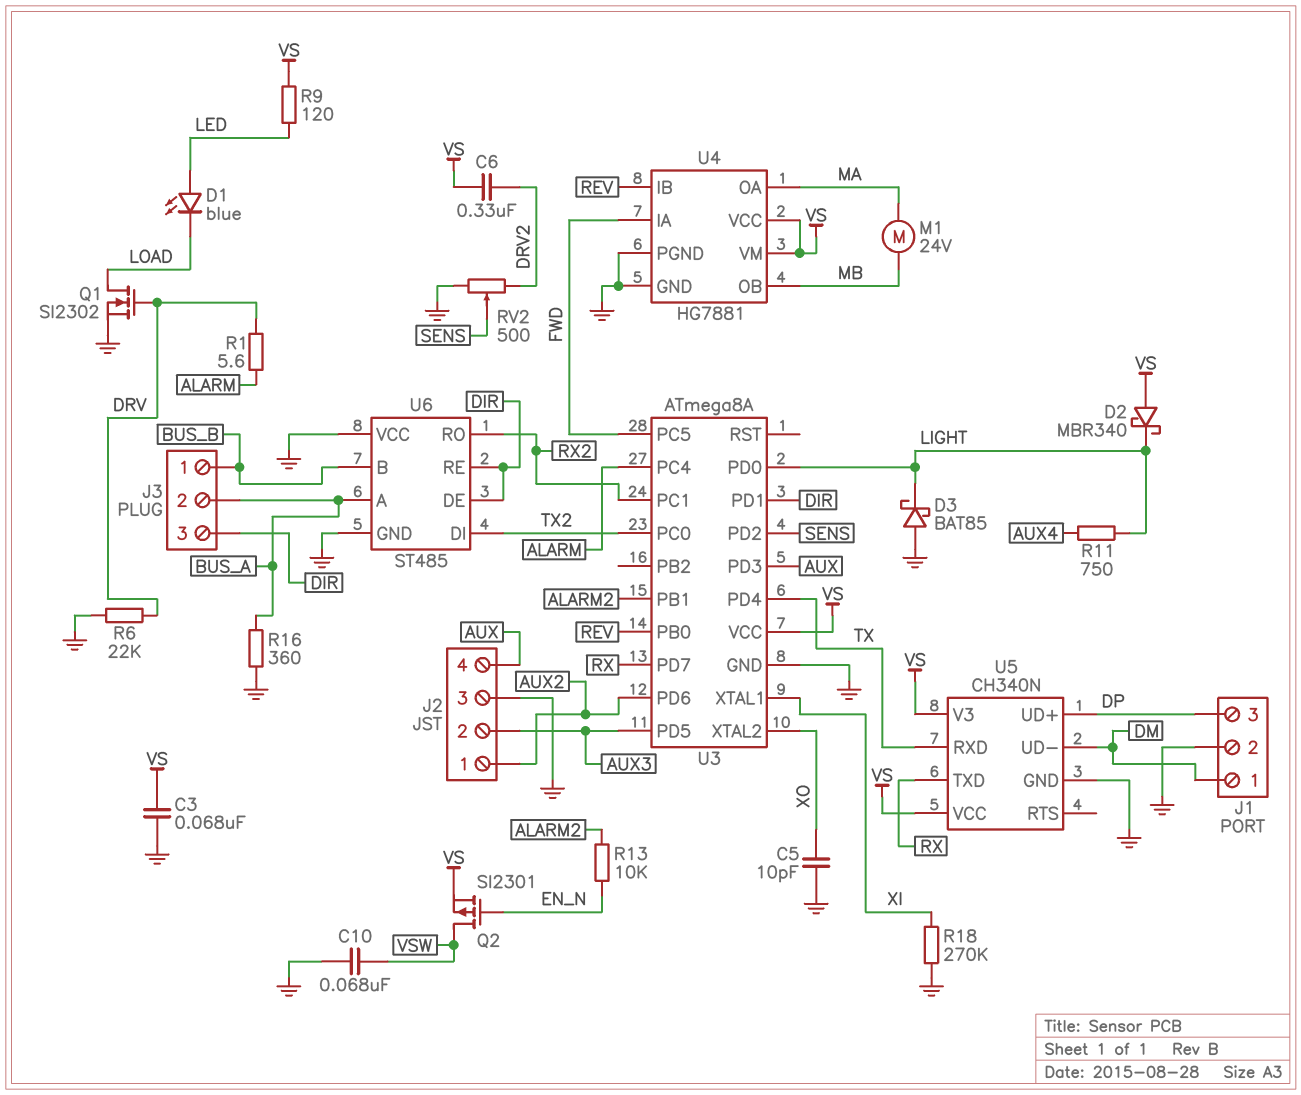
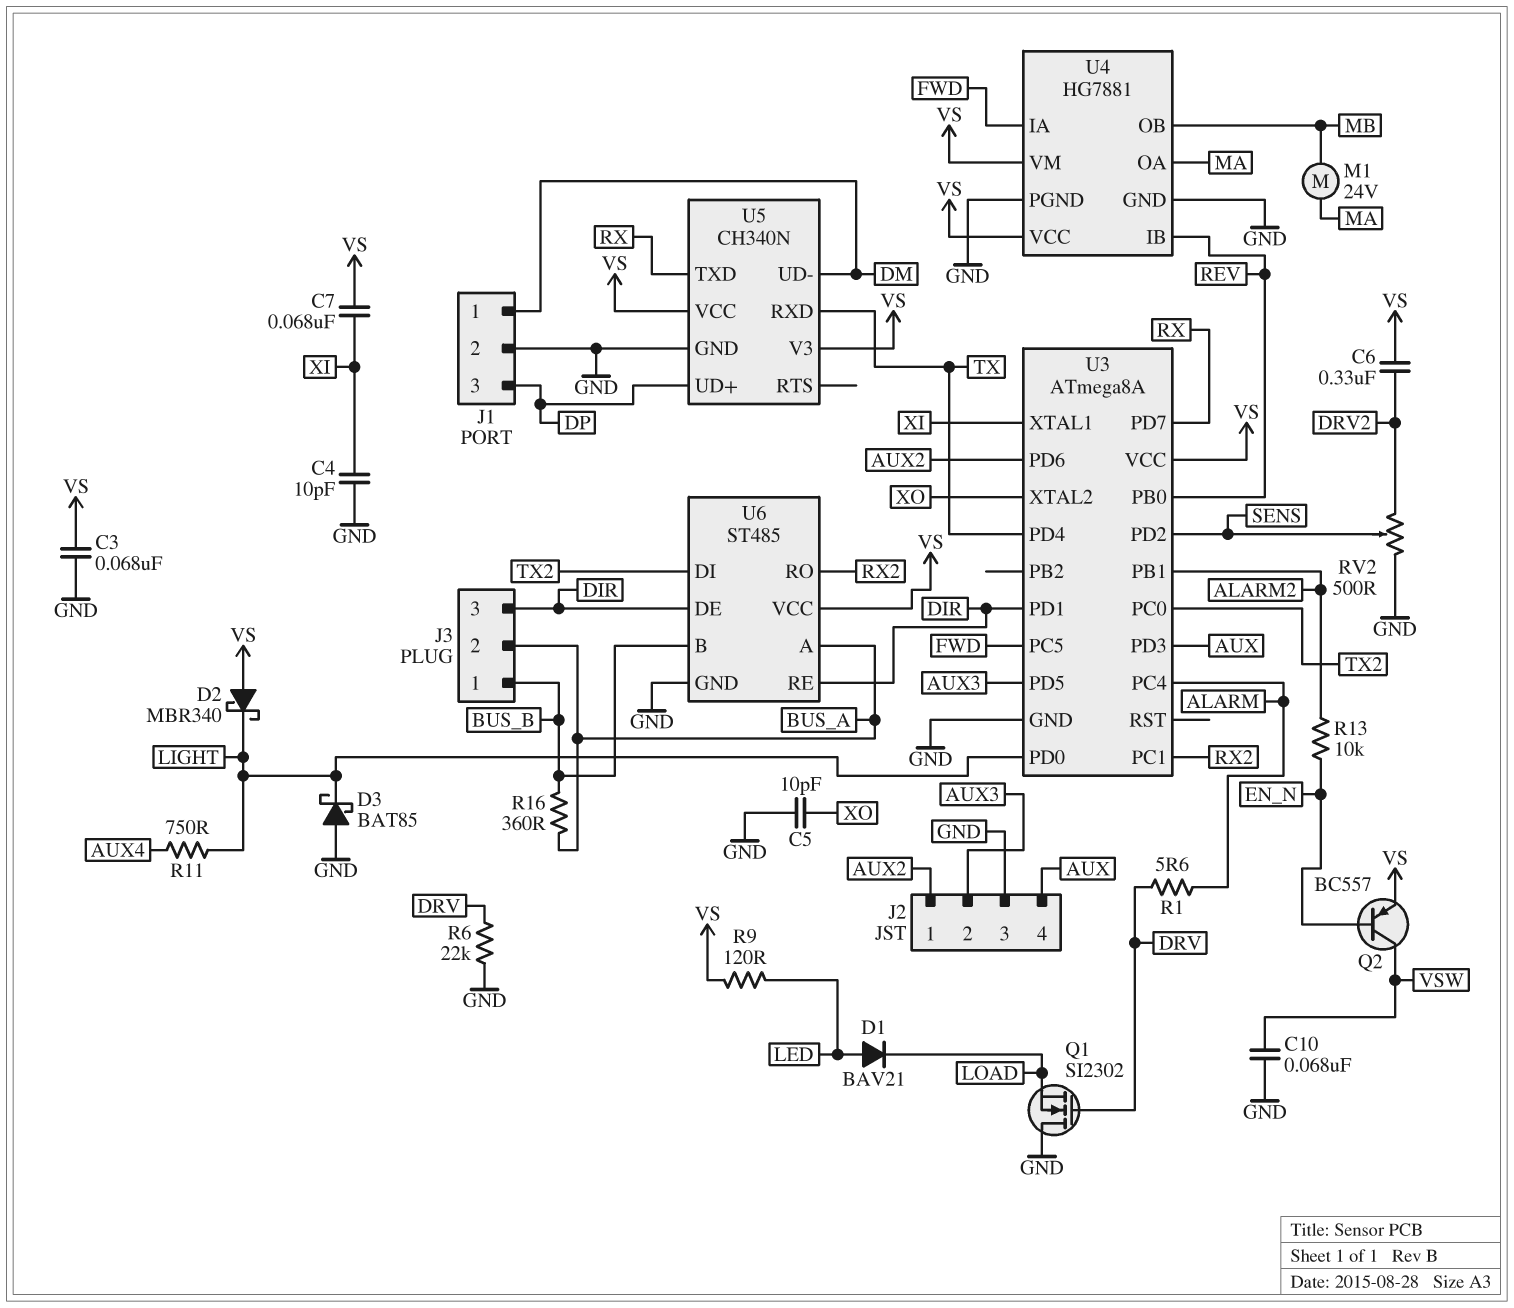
C4: none -> 10pF (GND, XI)
C7: none -> 68nF (VS, XI)
D1: LED blue (A LED, K LOAD) -> diode BAV21 (A LED, K LOAD)
Q1: NMOS SI2302 (G DRV, D LOAD, S GND) -> NMOS SI2302 (G DRV, D GND, S LOAD)
Q2: PMOS SI2301 (G EN_N, D VSW, S VS) -> PNP BC557 (B EN_N, C VSW, E VS)
R16: 360 (BUS_A, GND) -> 360 (BUS_A, BUS_B)
R18: 270k (GND, XI) -> none
U6 pin VCC: GND -> VS

